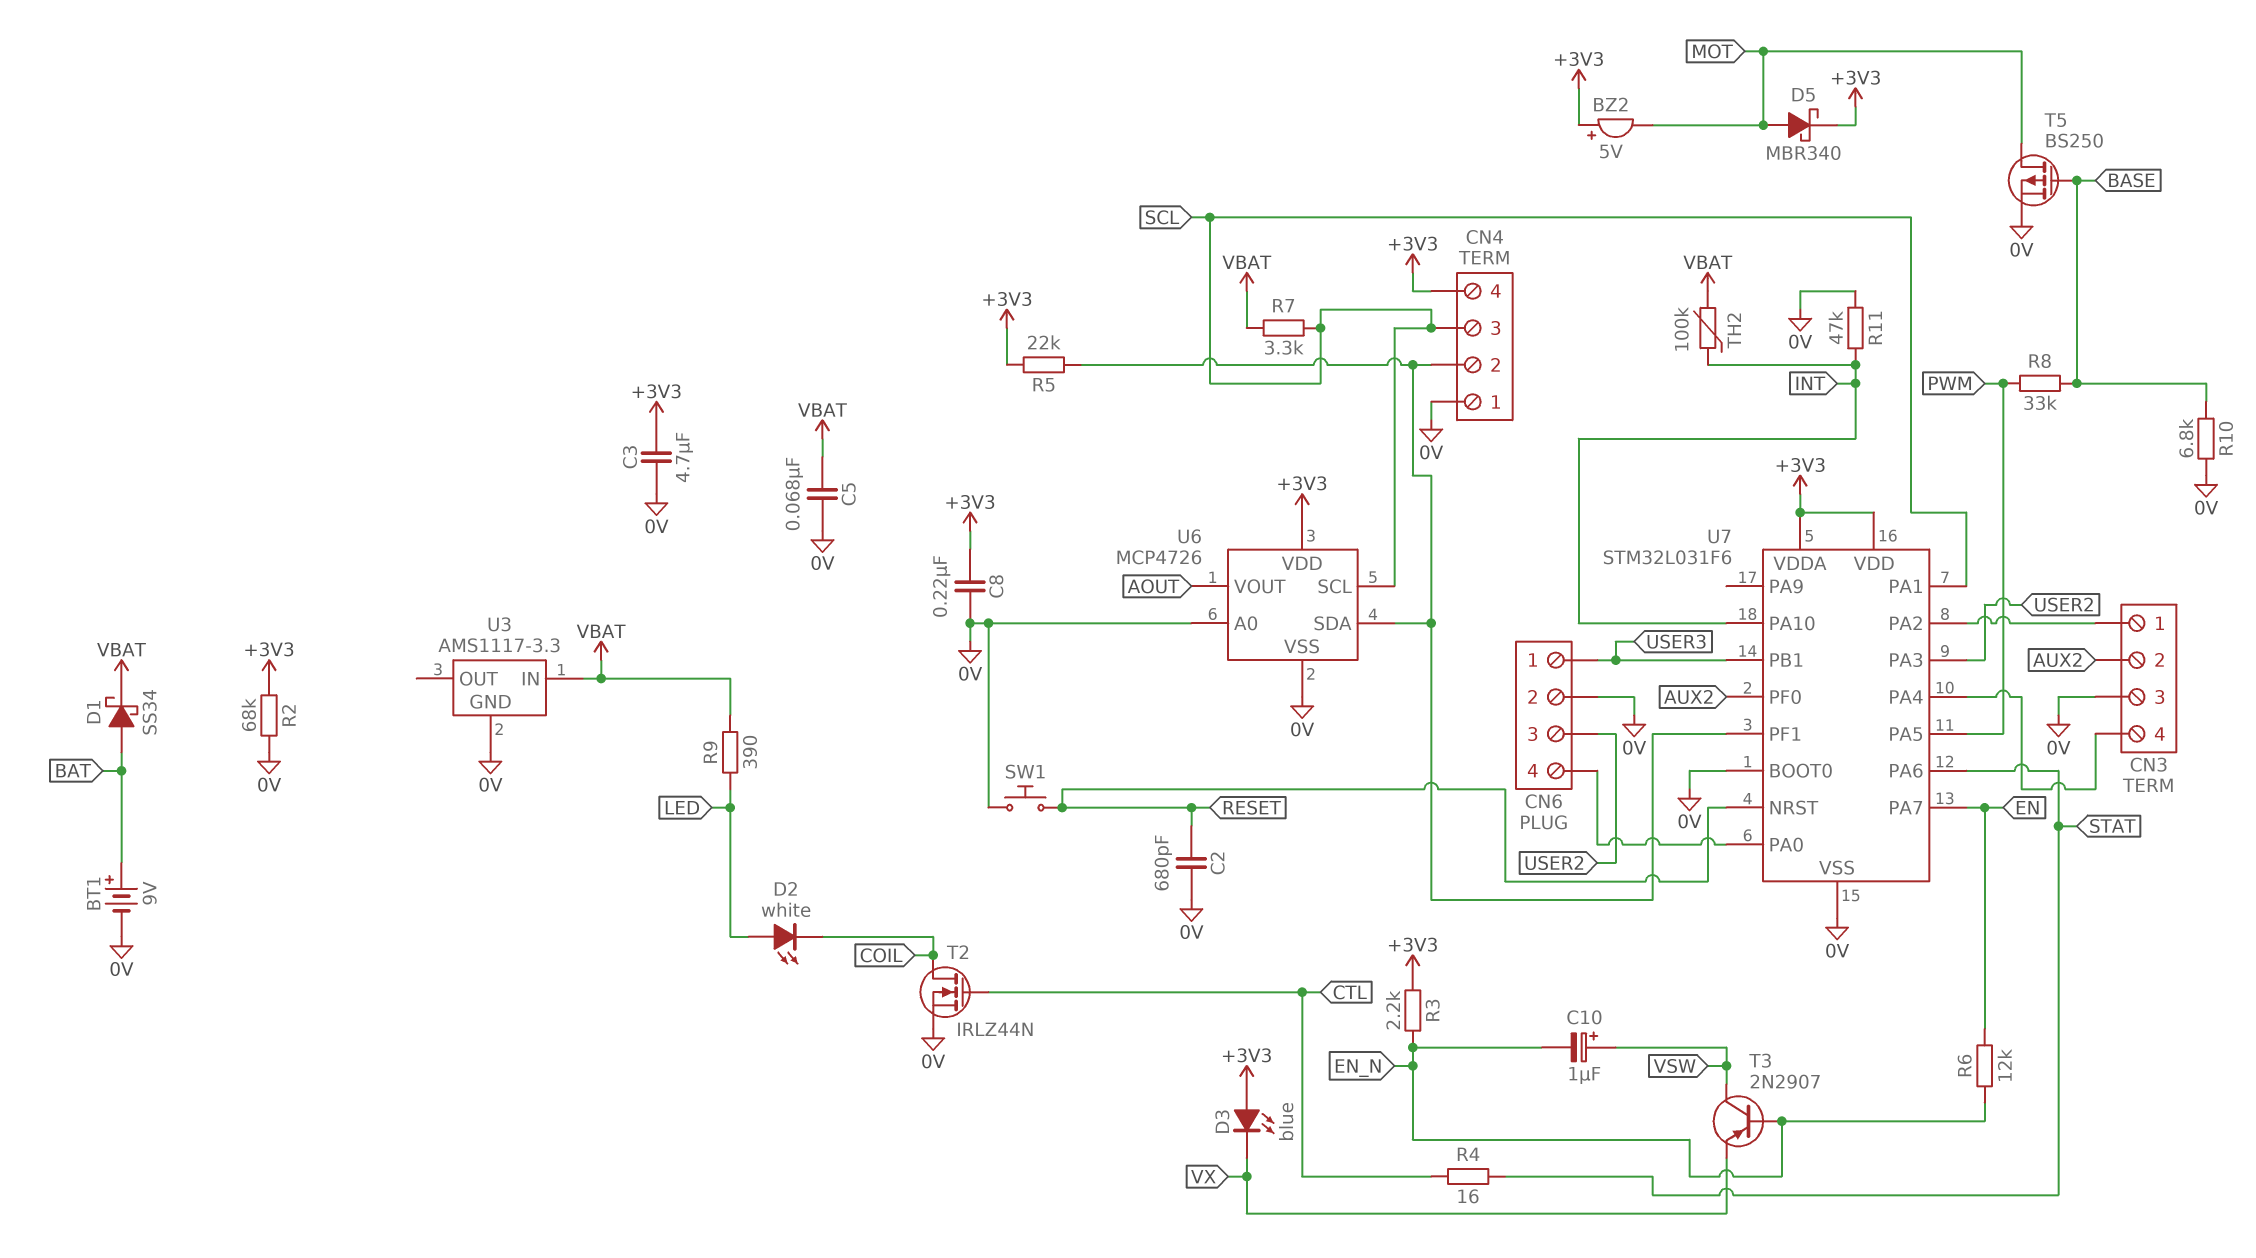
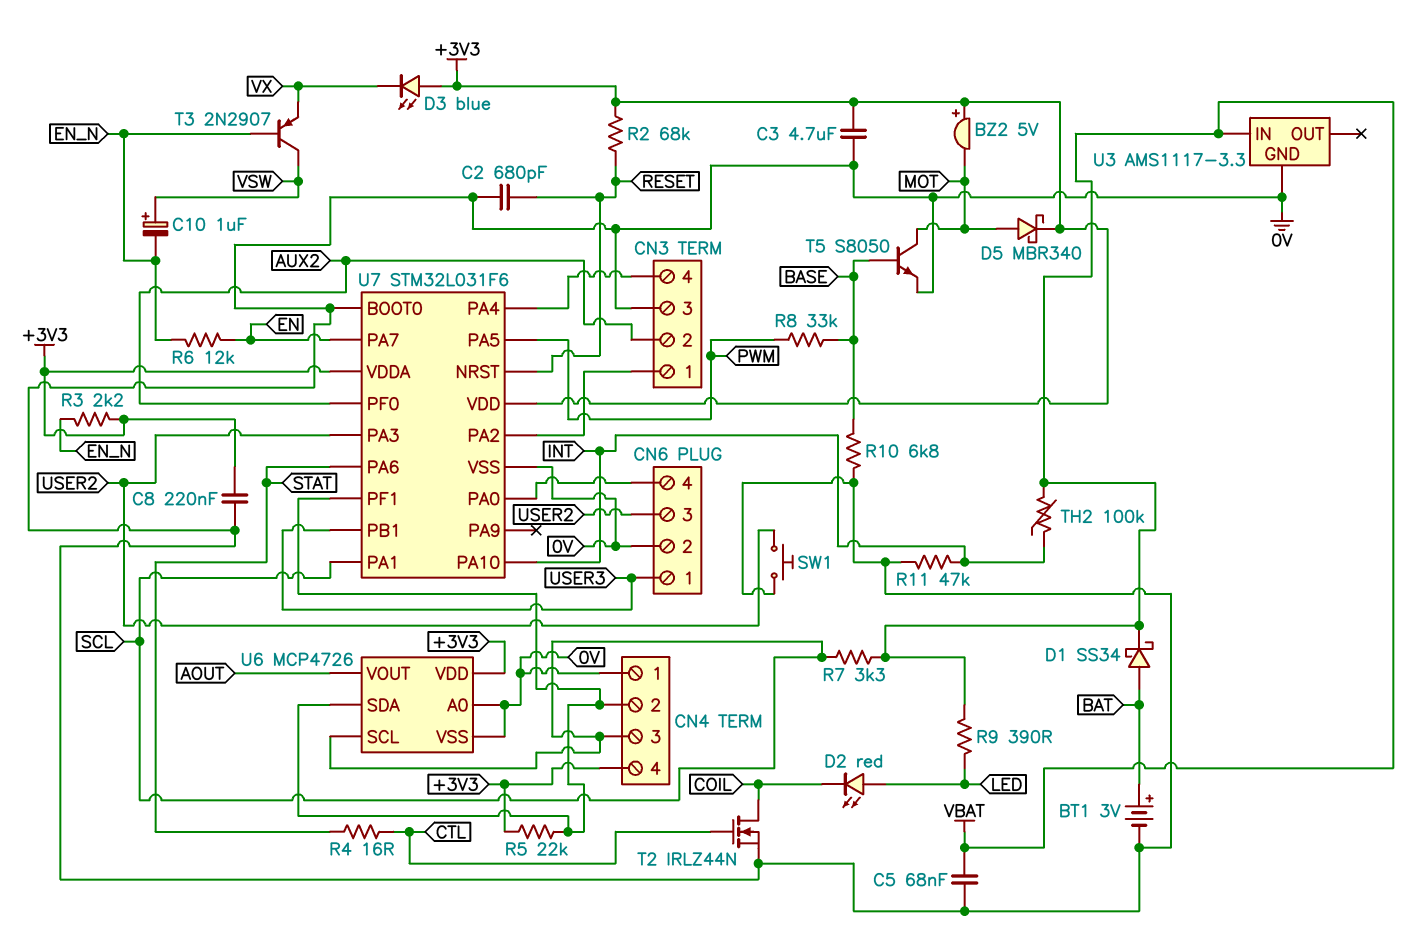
BT1: 9V (plus BAT, minus 0V) -> 3V (plus BAT, minus 0V)
D2: LED white (A LED, K COIL) -> LED red (A LED, K COIL)
R2: 68k (+3V3, 0V) -> 68k (+3V3, RESET)
SW1: button (0V, RESET) -> button (0V, USER2)
T5: PMOS BS250 (G BASE, D MOT, S 0V) -> NPN S8050 (B BASE, C MOT, E 0V)

